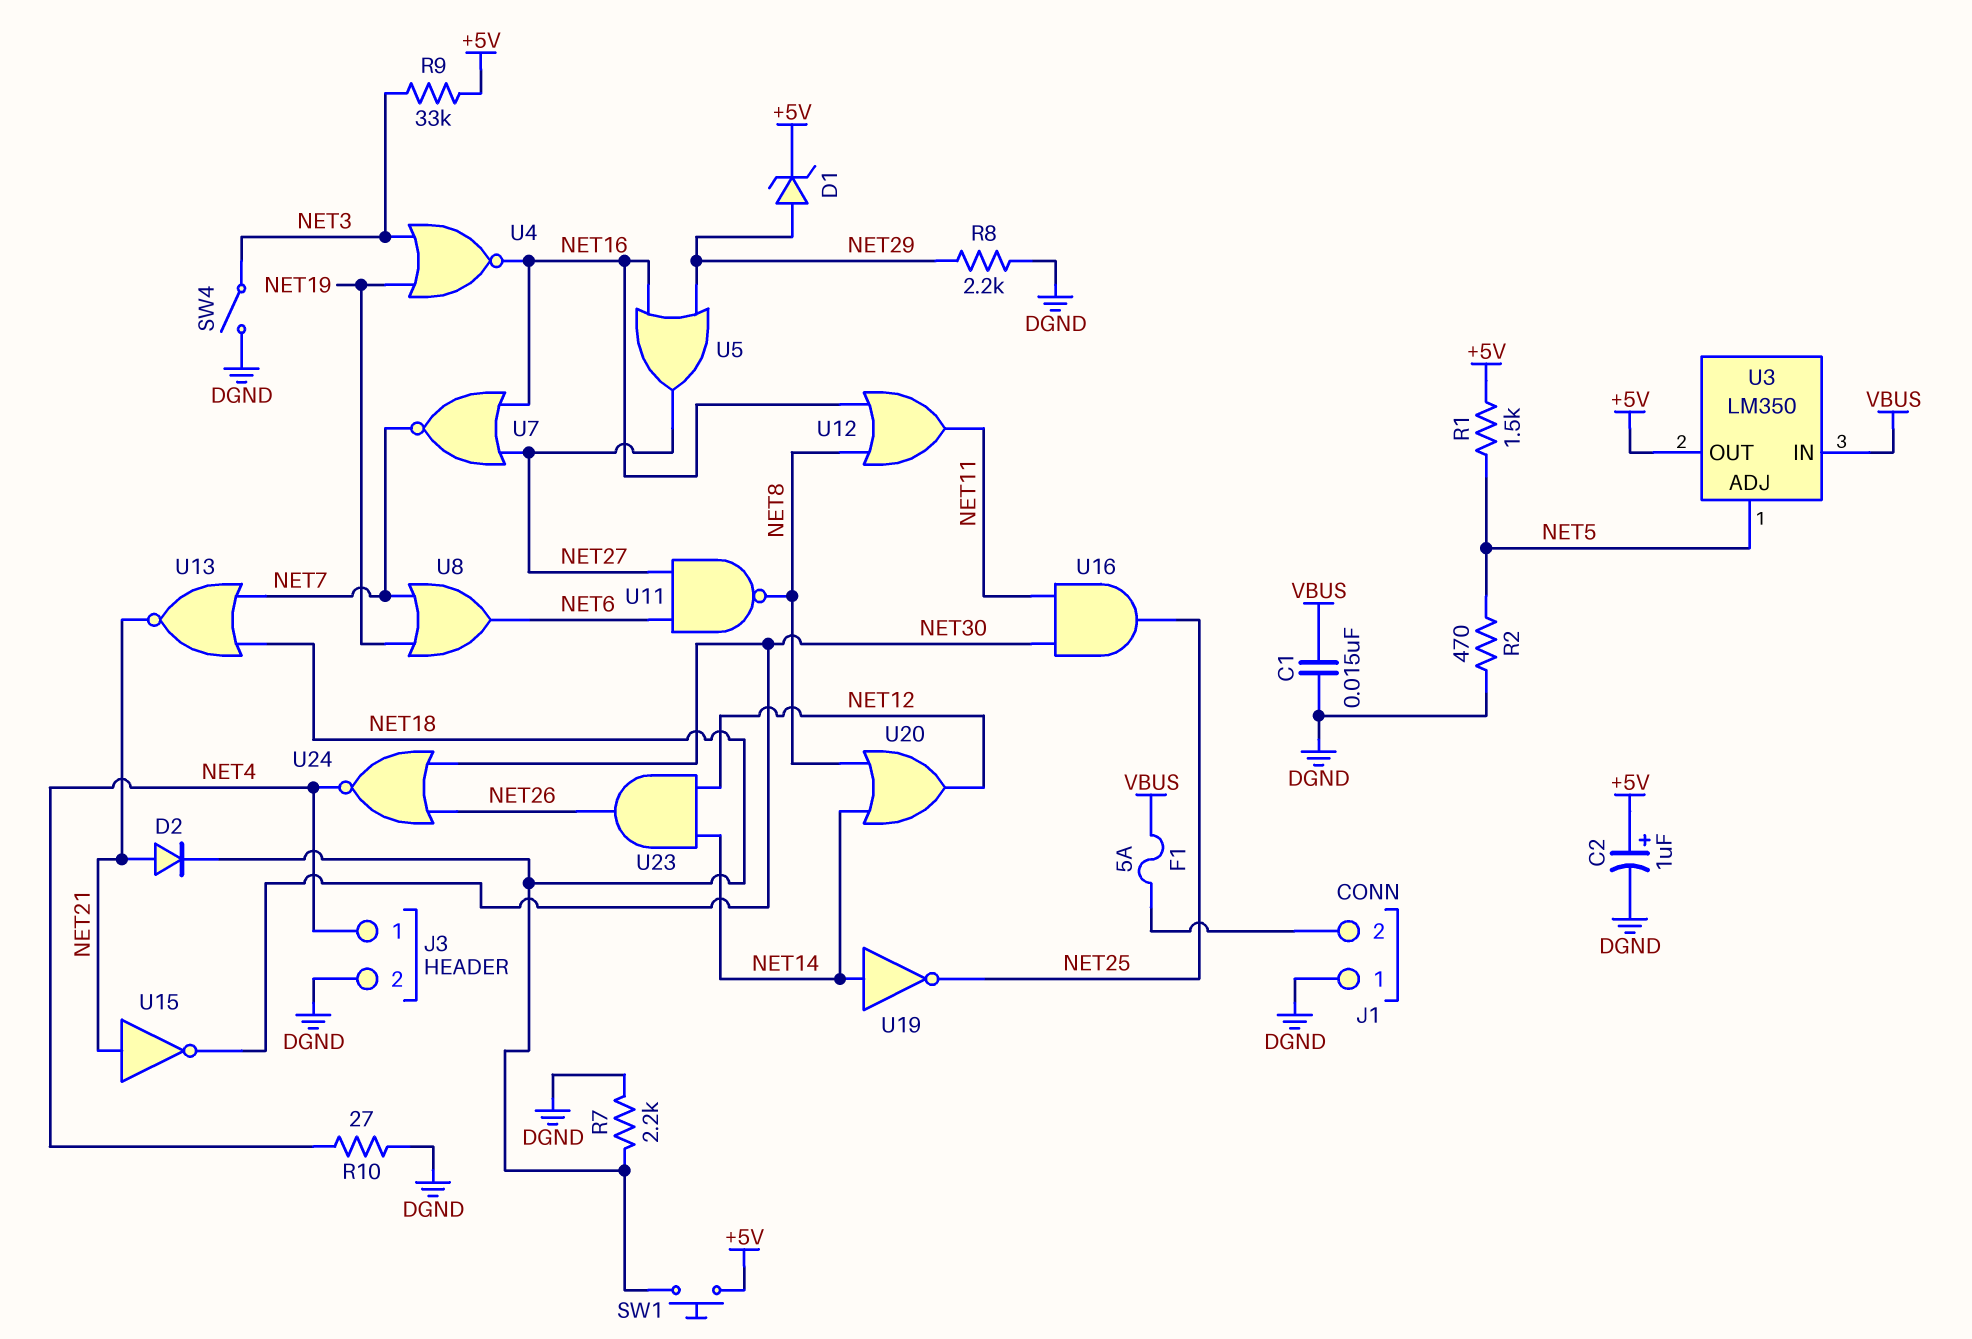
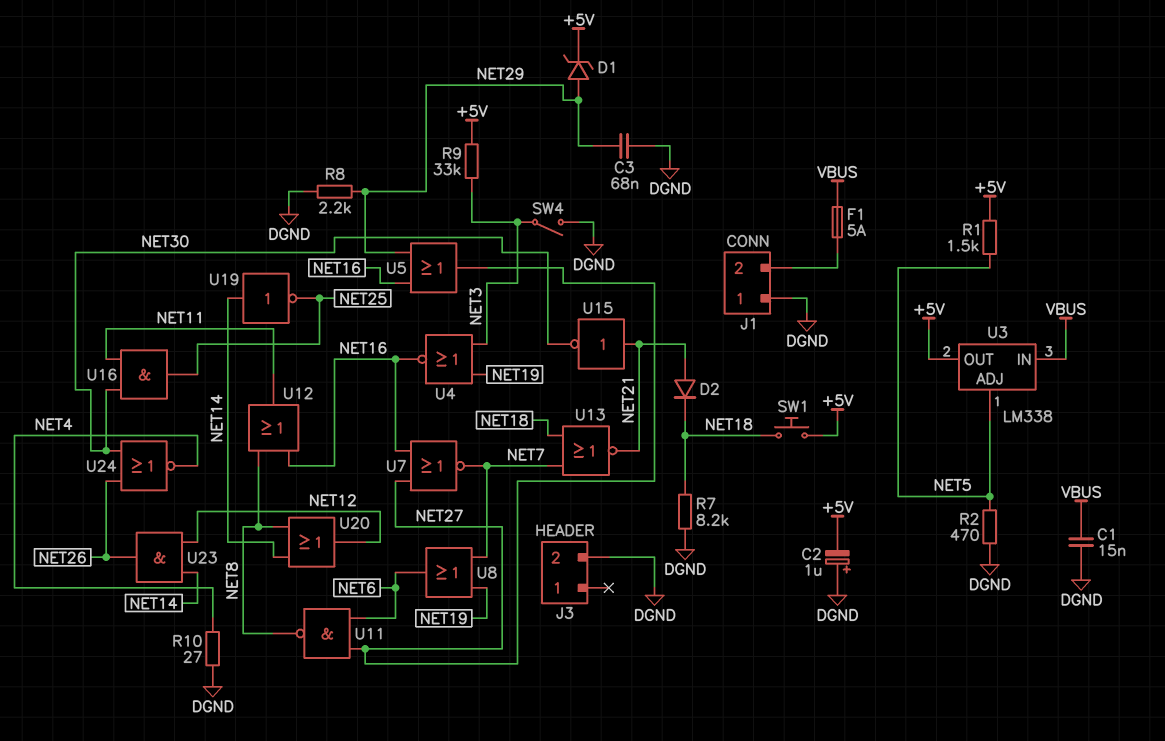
C2: 1uF (plus +5V, minus DGND) -> 1uF (plus DGND, minus +5V)
C3: none -> 68nF (DGND, NET29)
J3 pin 1: NET4 -> none
R7: 2.2k (DGND, NET18) -> 8.2k (DGND, NET18)
U3: LM350 -> LM338

